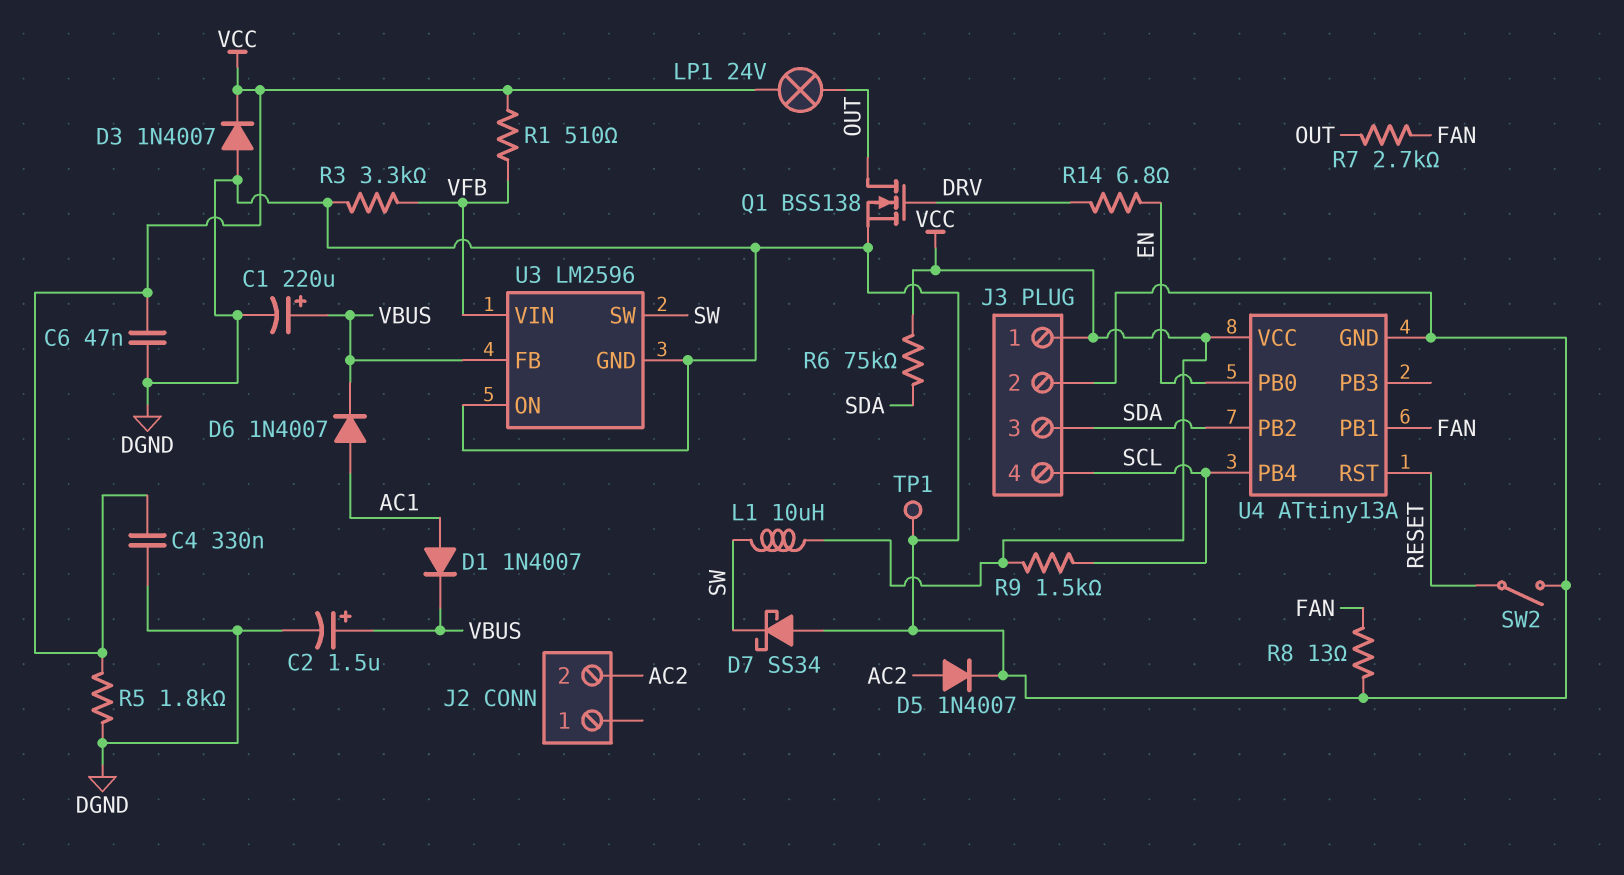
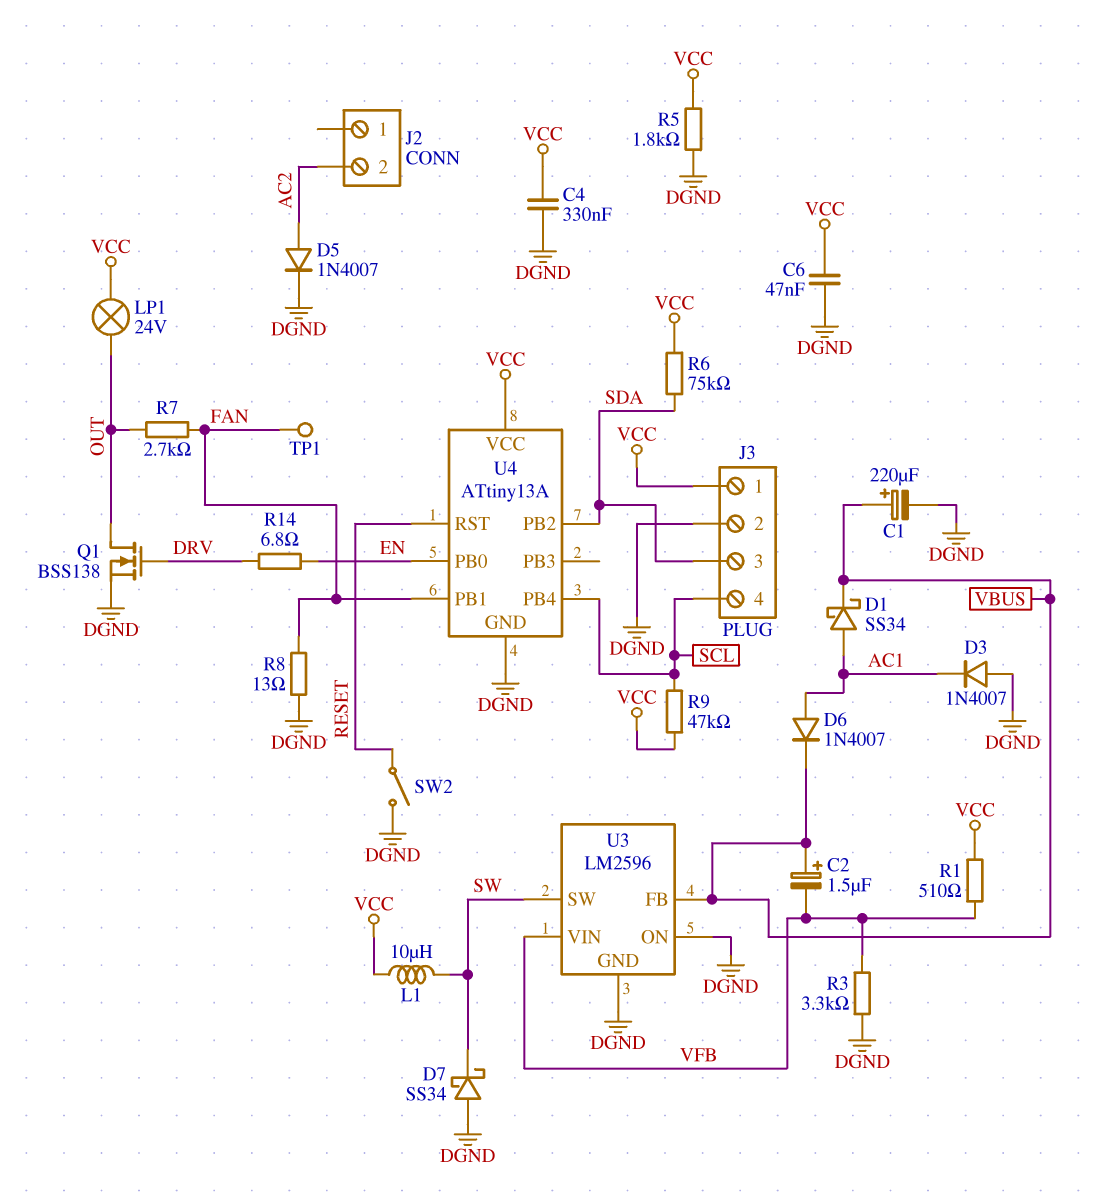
C2: 1.5uF (plus VBUS, minus DGND) -> 1.5uF (plus VBUS, minus VFB)
D1: diode 1N4007 (A AC1, K VBUS) -> schottky SS34 (A AC1, K VBUS)
D3: diode 1N4007 (A DGND, K VCC) -> diode 1N4007 (A DGND, K AC1)
R9: 1.5k (SCL, VCC) -> 47k (SCL, VCC)
TP1: test point (DGND) -> test point (FAN)

